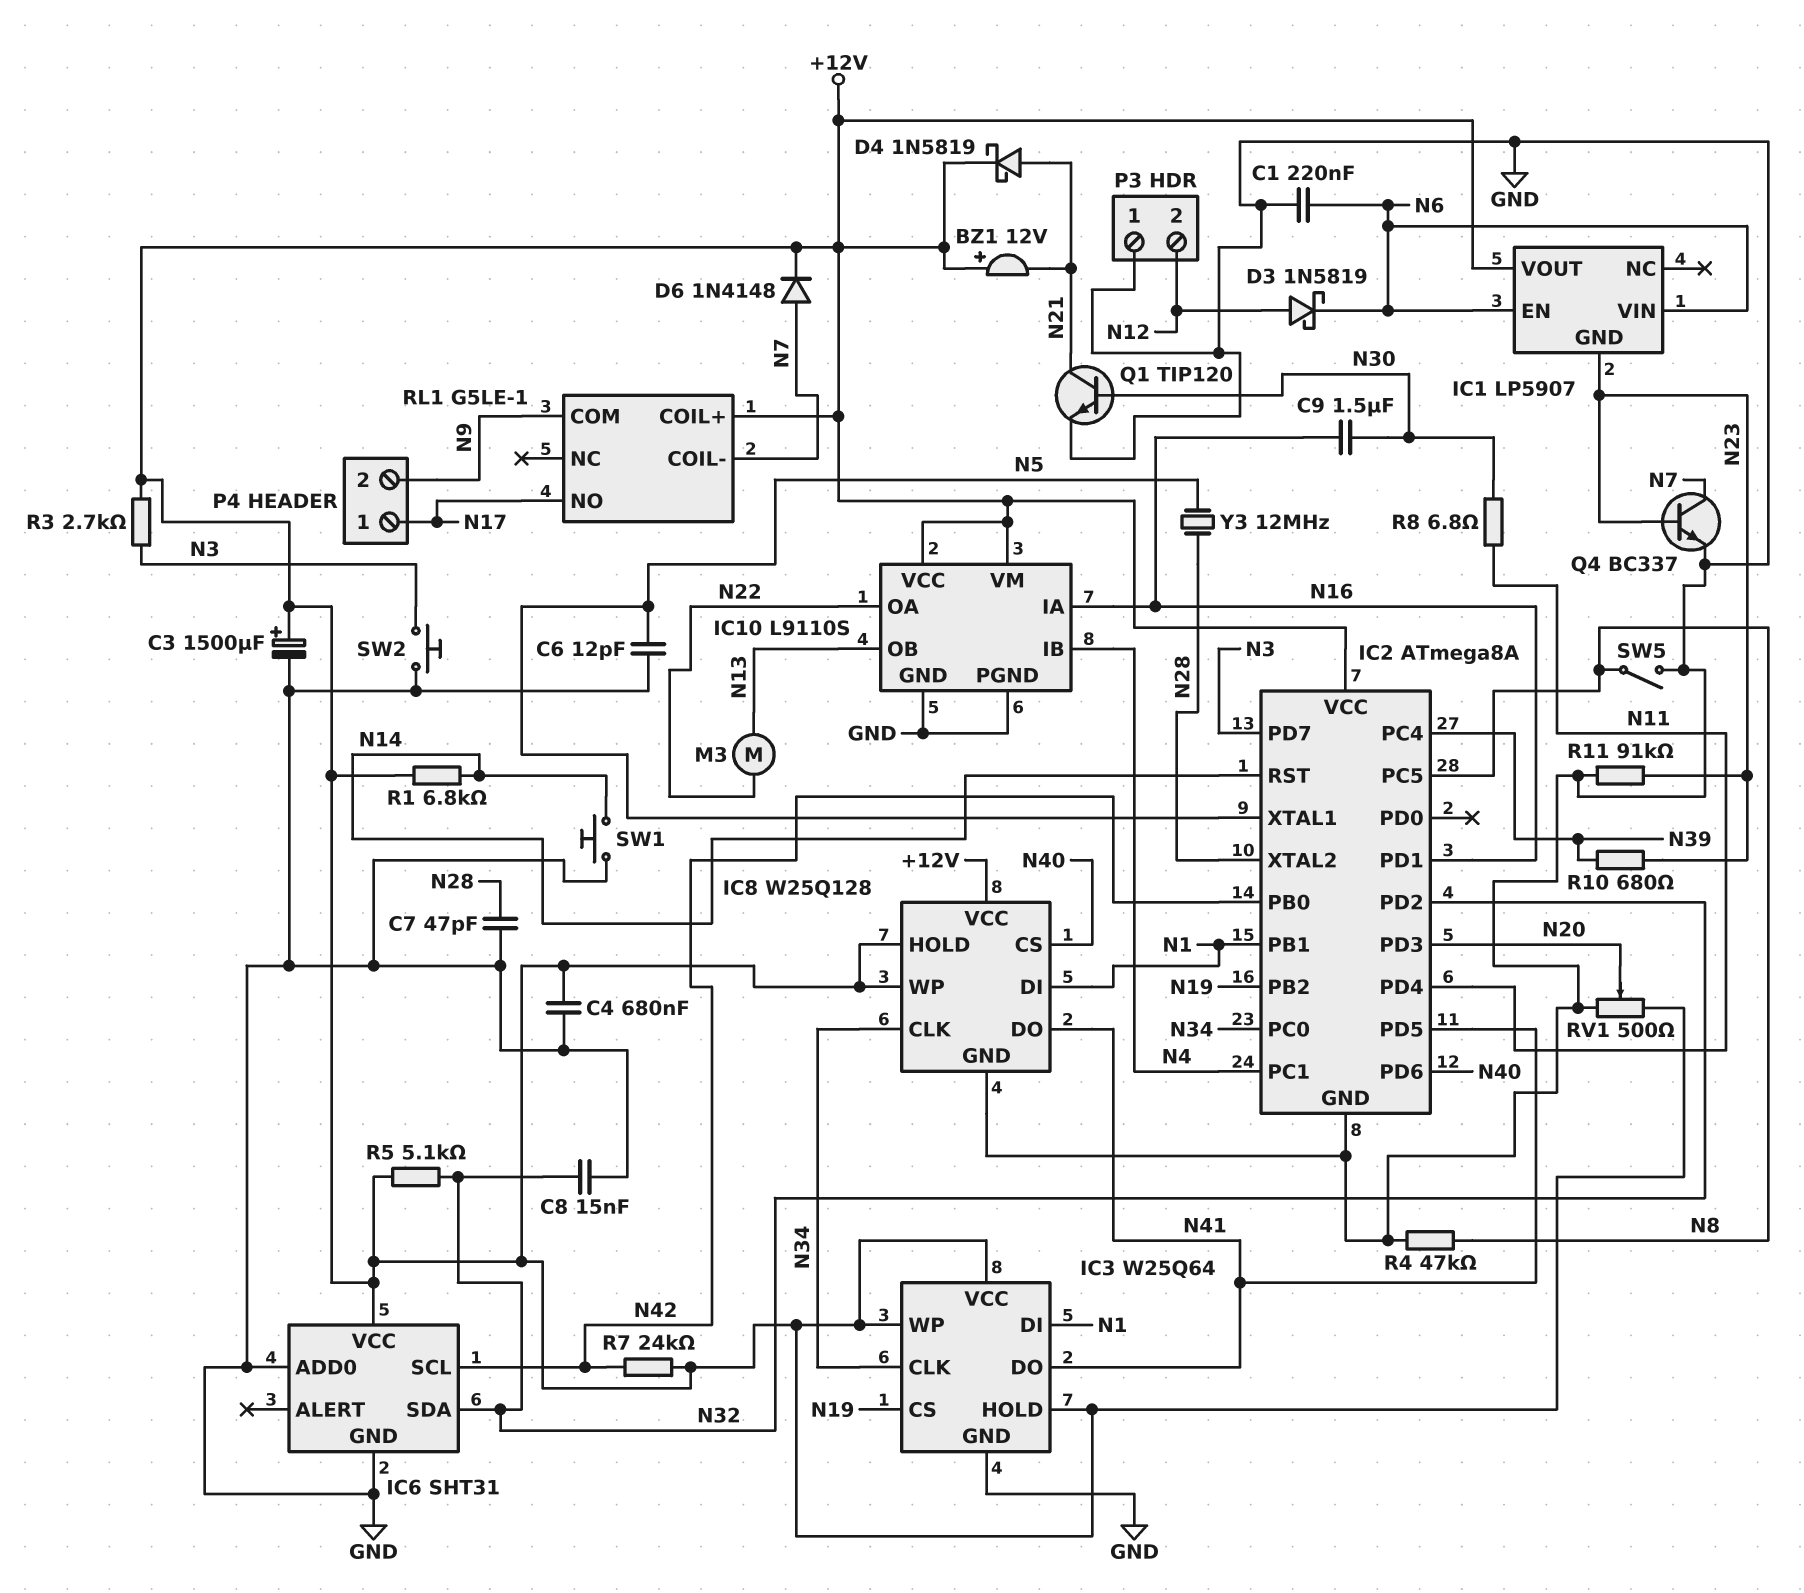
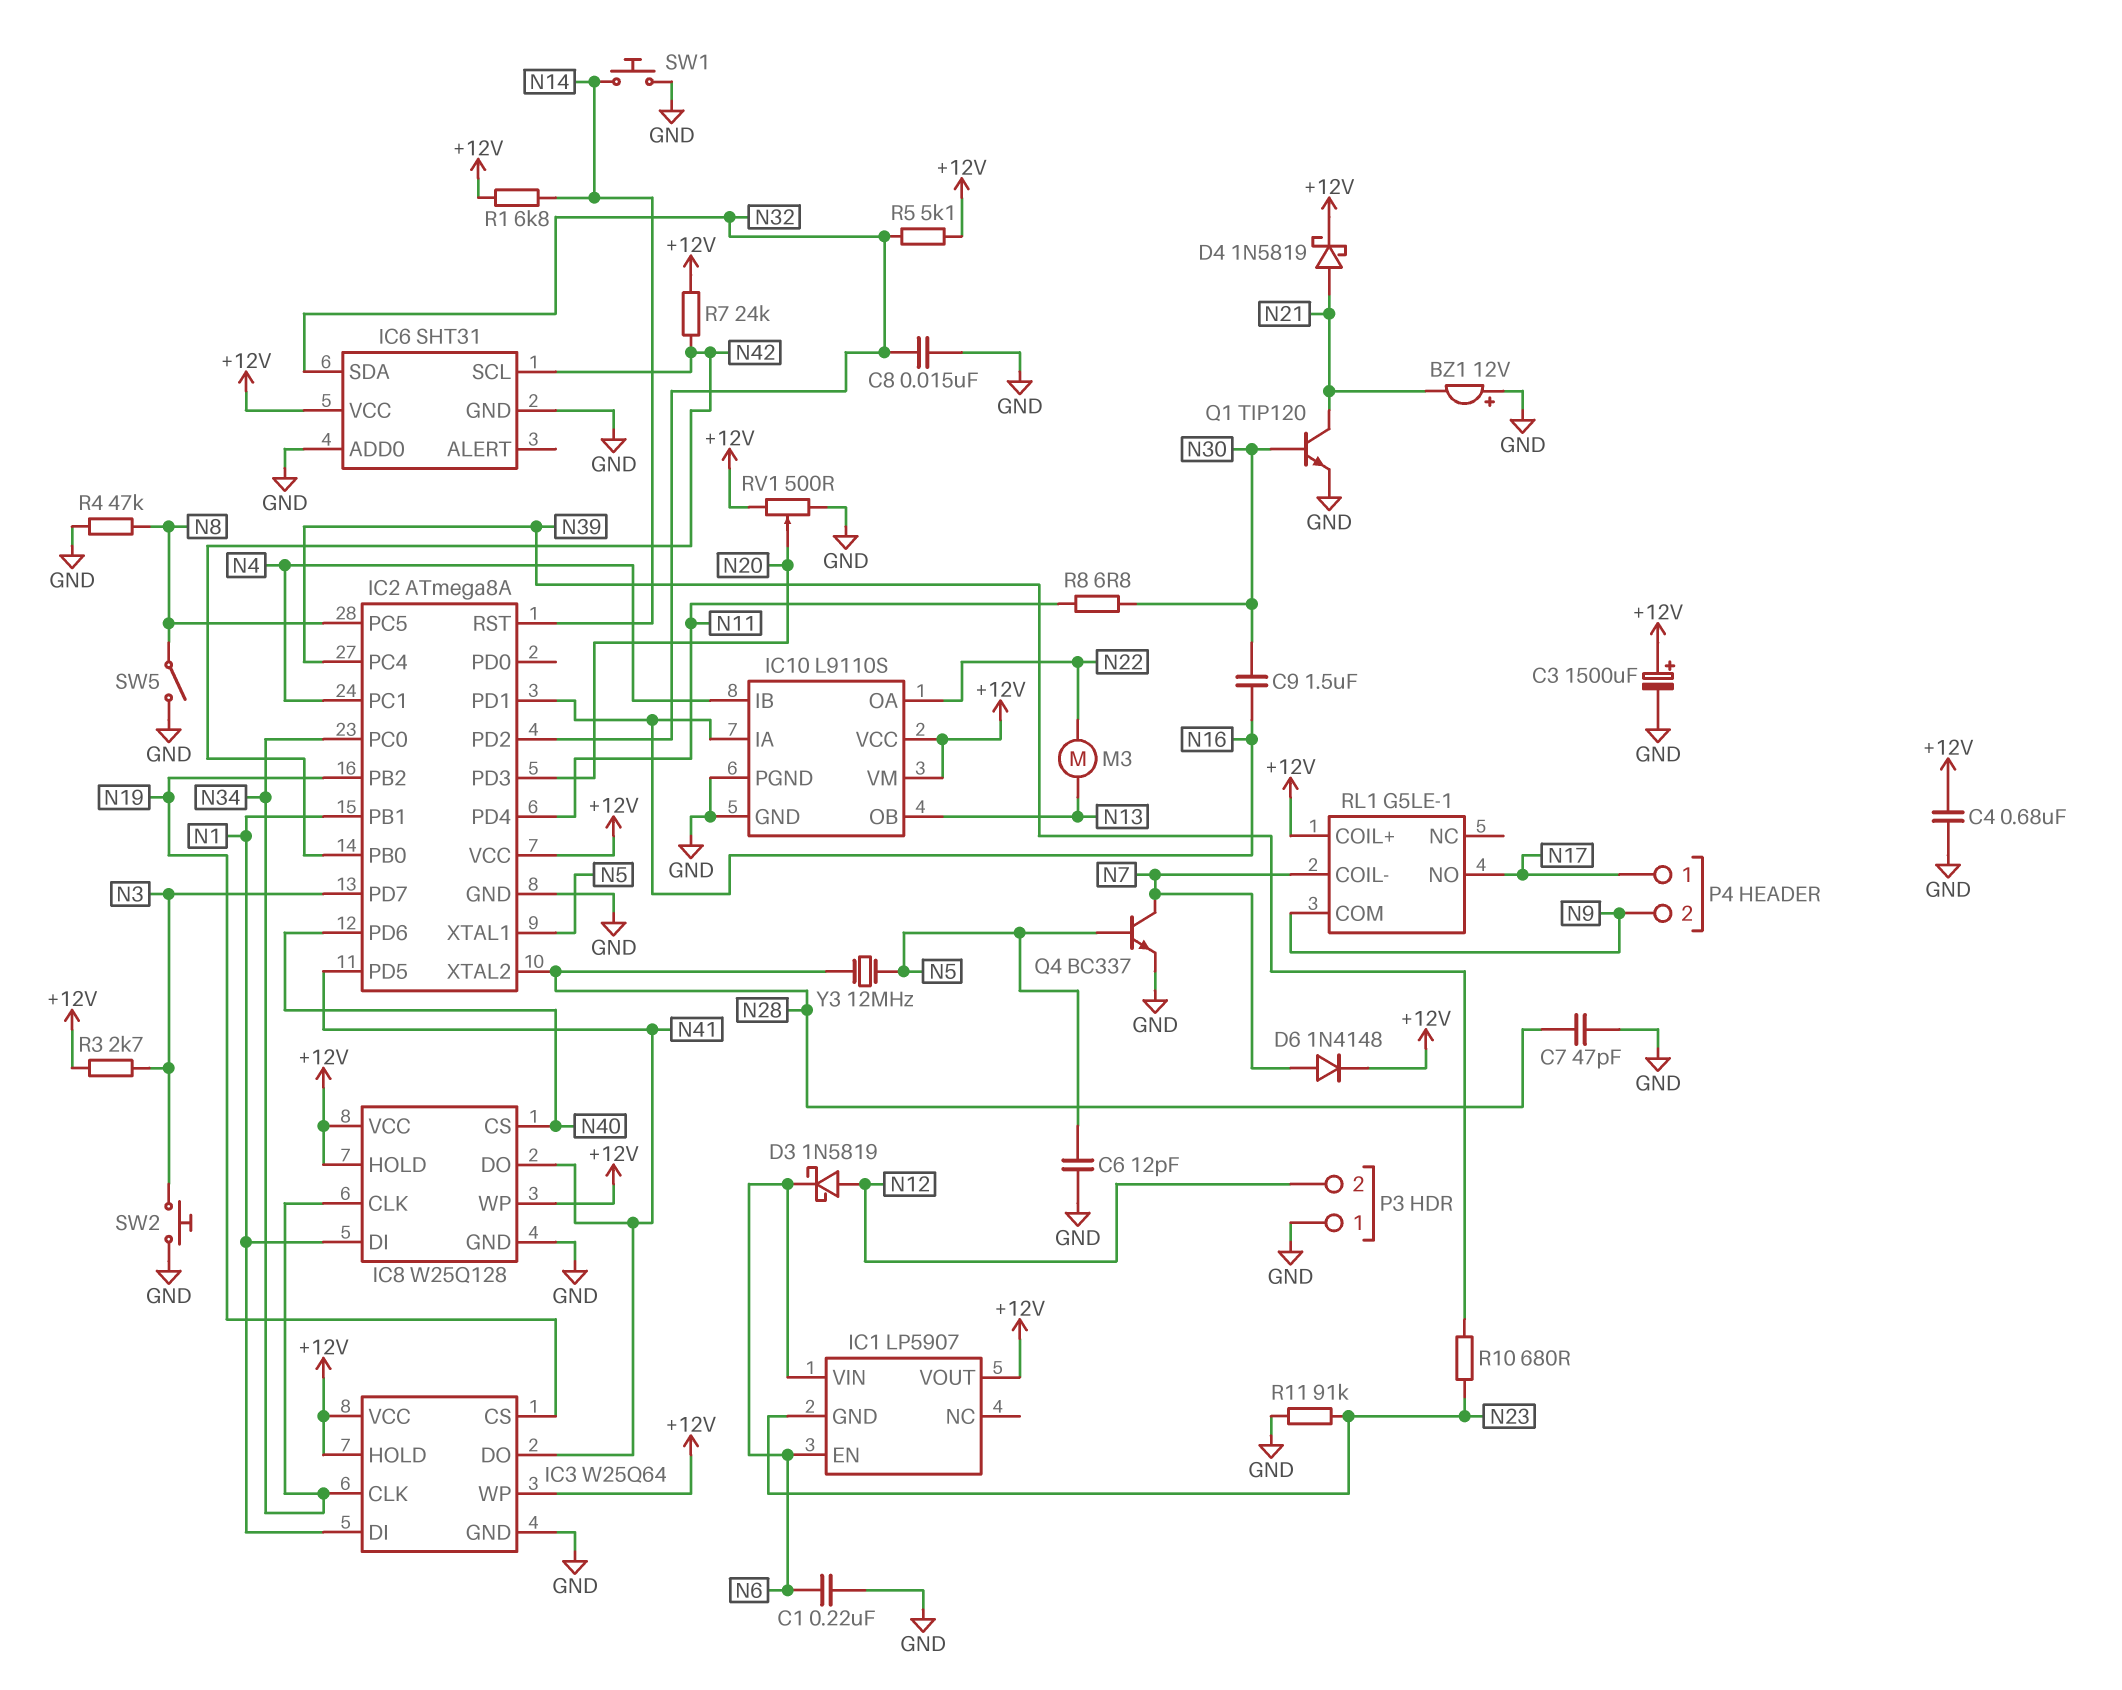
BZ1: buzzer 12V (plus +12V, minus N21) -> buzzer 12V (plus GND, minus N21)
Q4: NPN BC337 (B N23, C N7, E GND) -> NPN BC337 (B N5, C N7, E GND)

